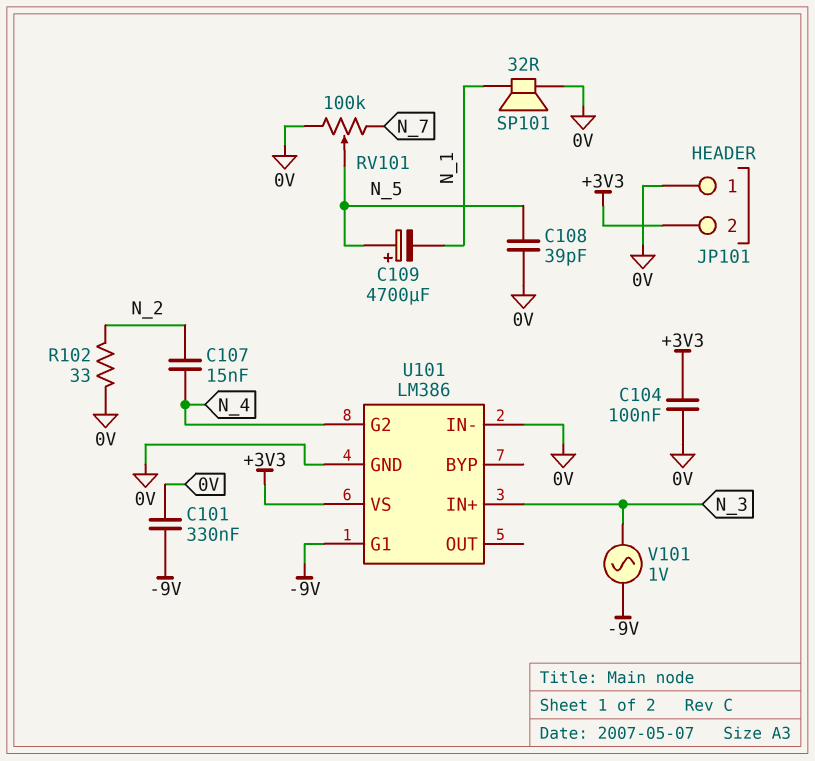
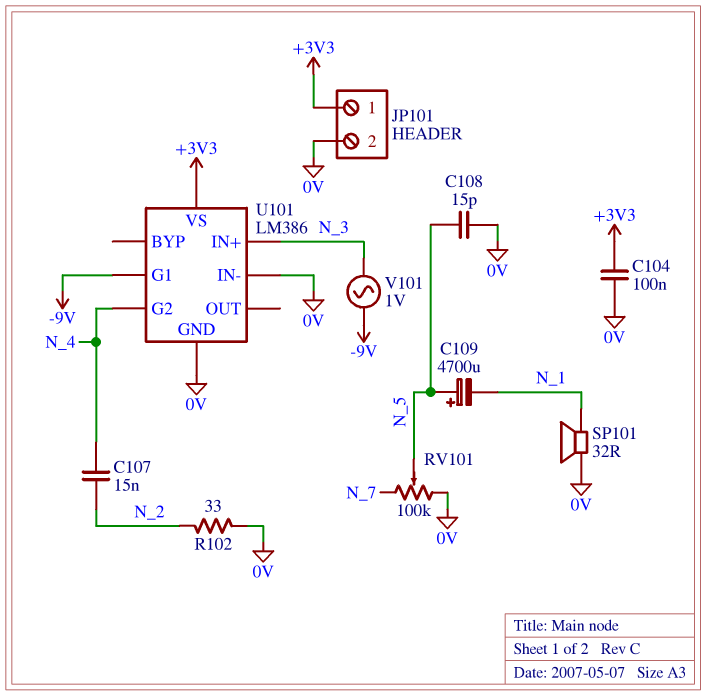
C101: 330nF (-9V, 0V) -> none
C108: 39pF (0V, N_5) -> 15pF (0V, N_5)
JP101 pin 1: 0V -> +3V3
JP101 pin 2: +3V3 -> 0V

